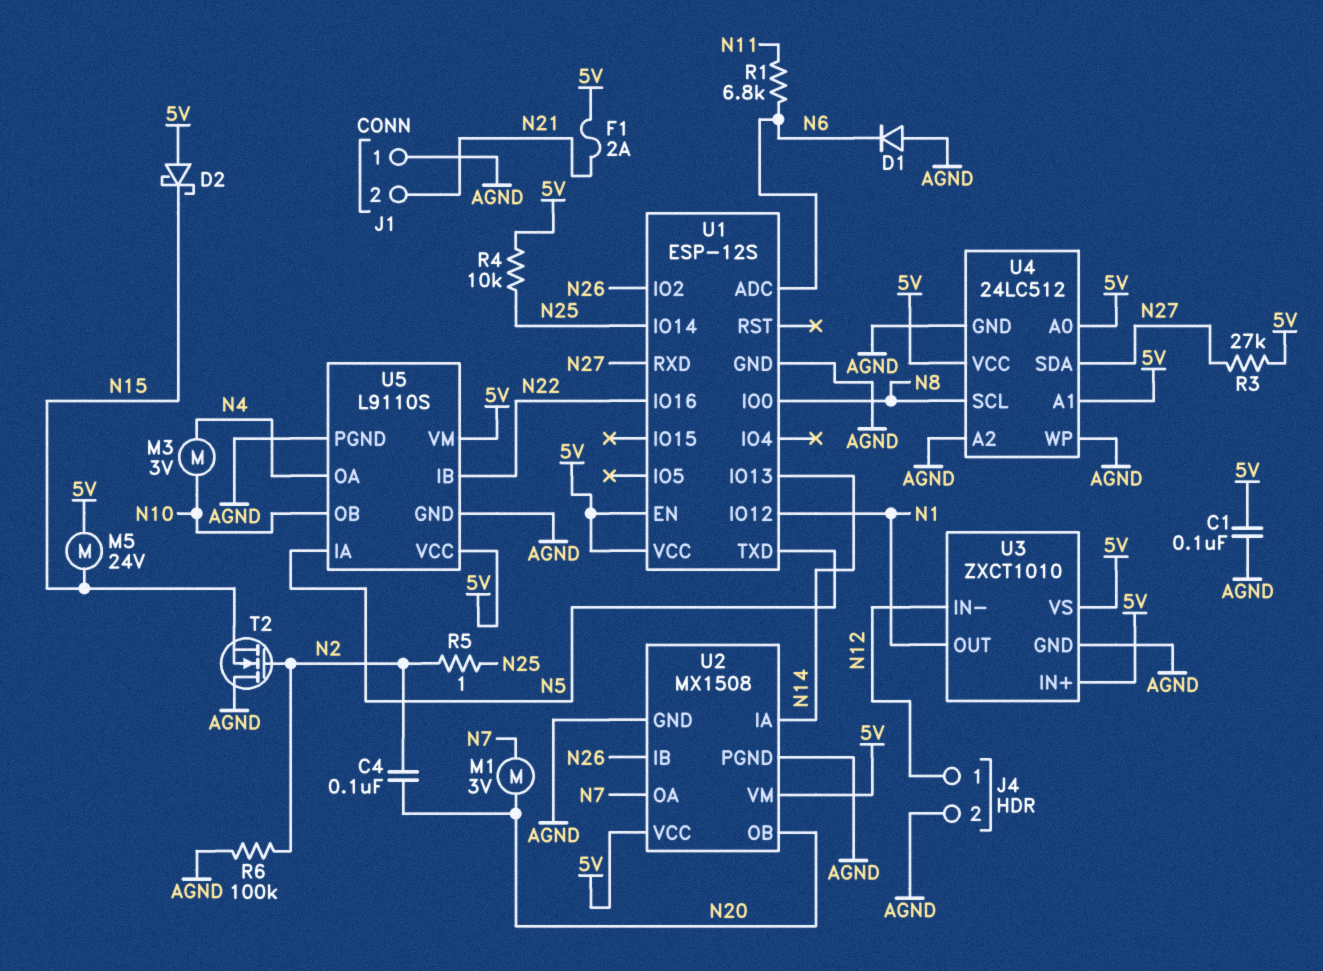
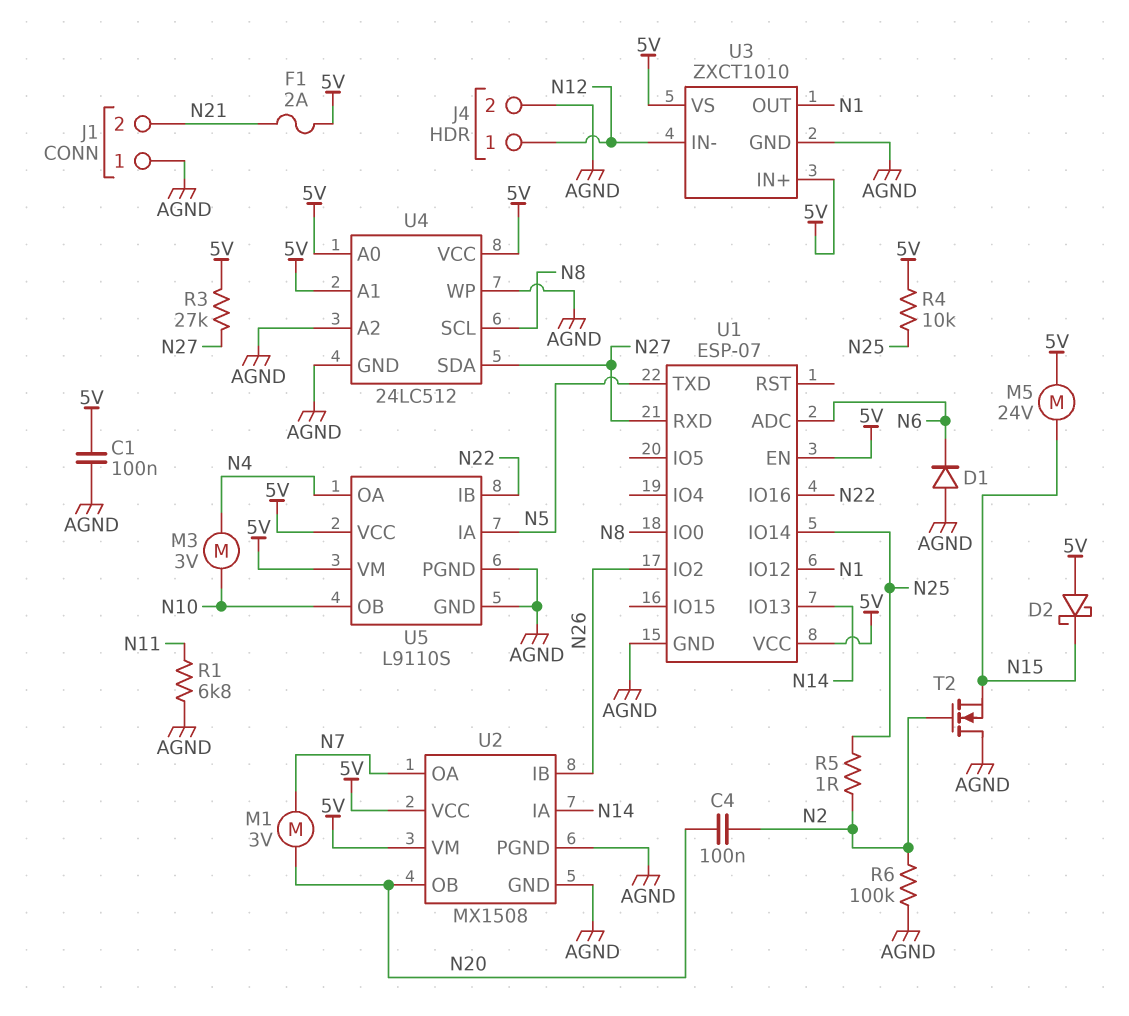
R1: 6.8k (N6, N11) -> 6.8k (AGND, N11)
U1: ESP-12S -> ESP-07

